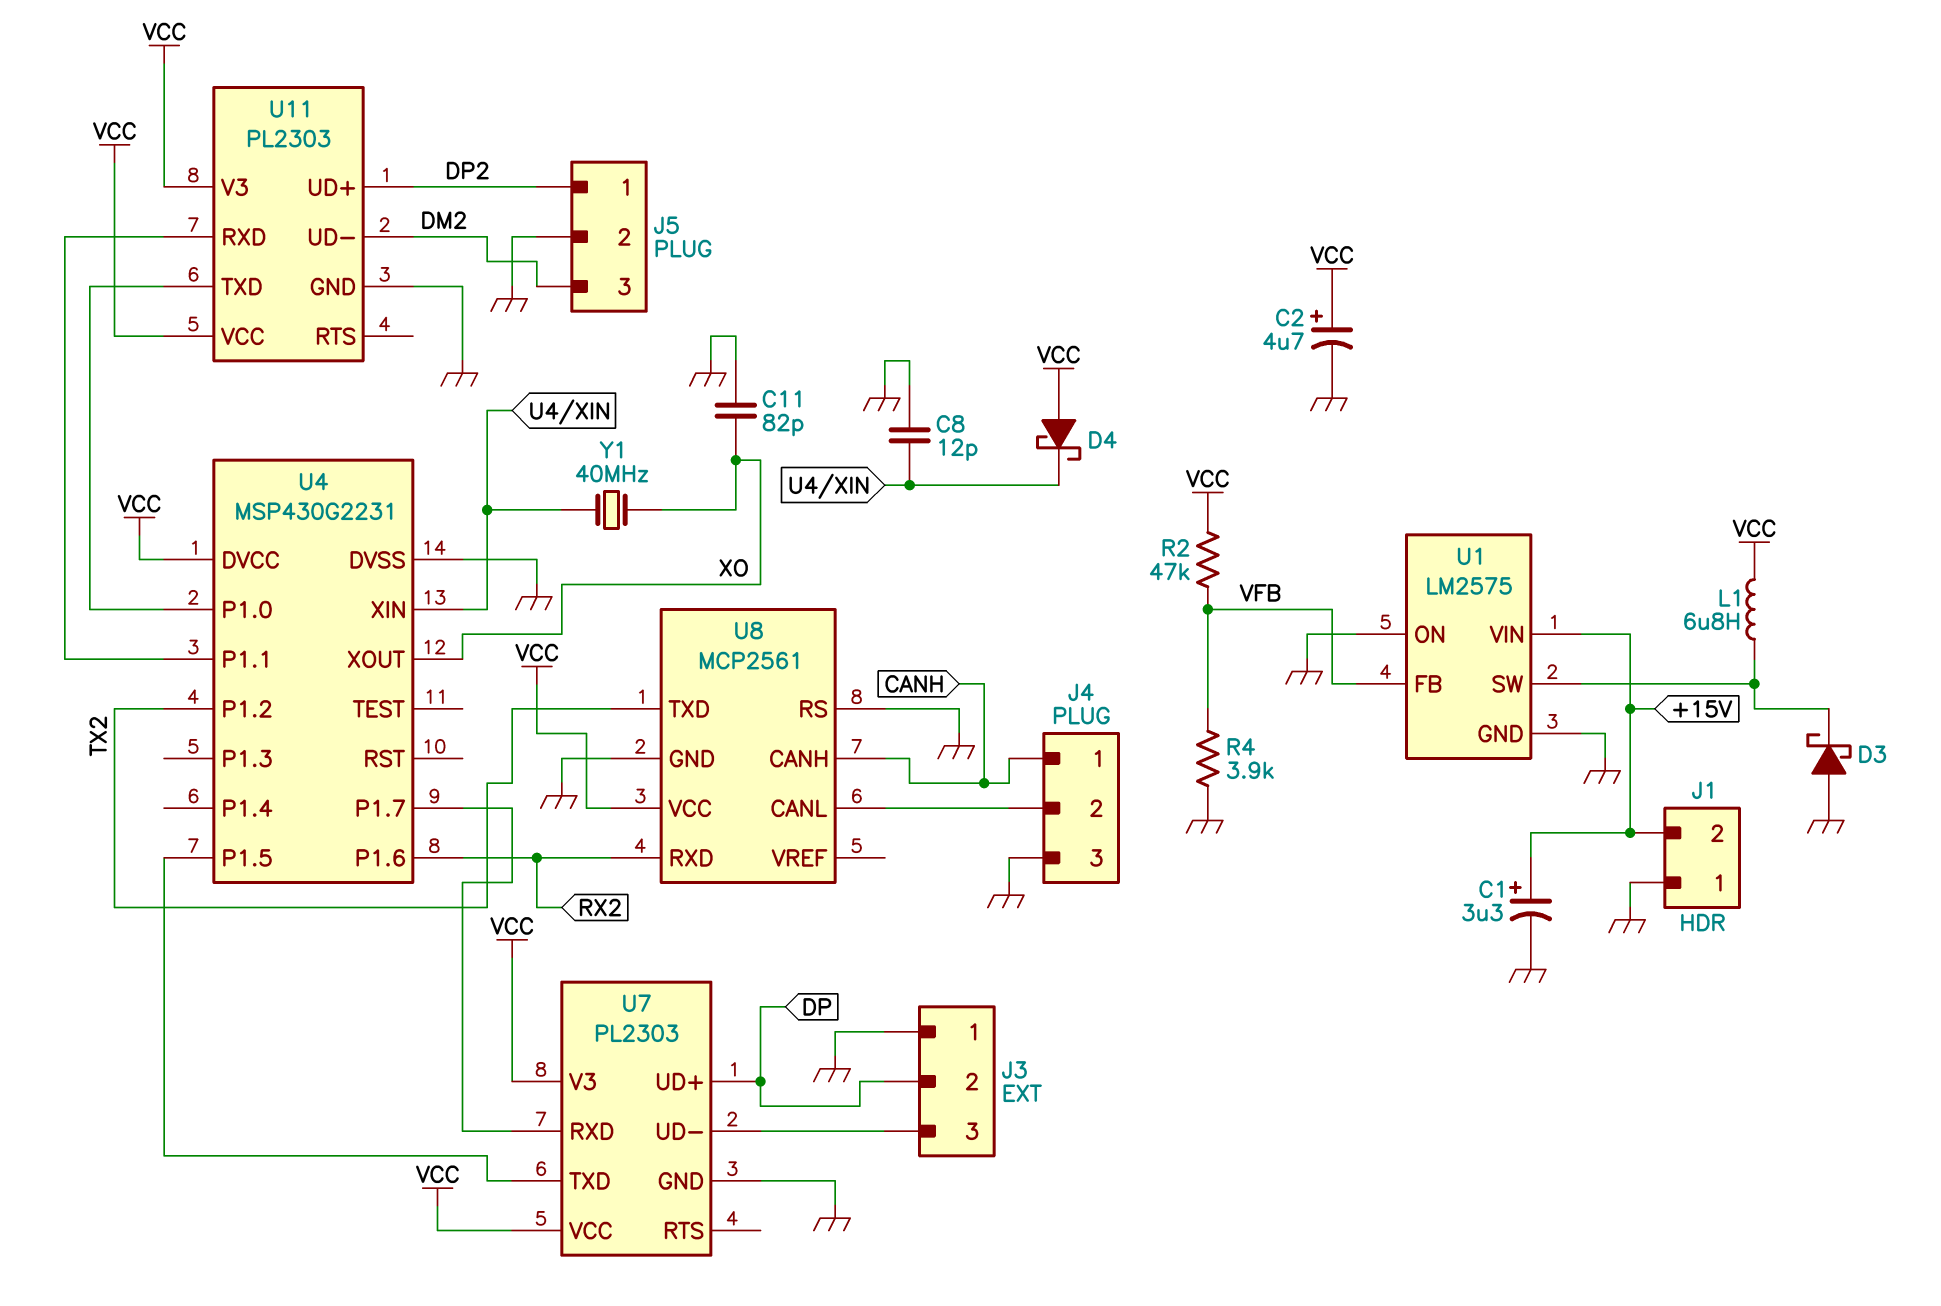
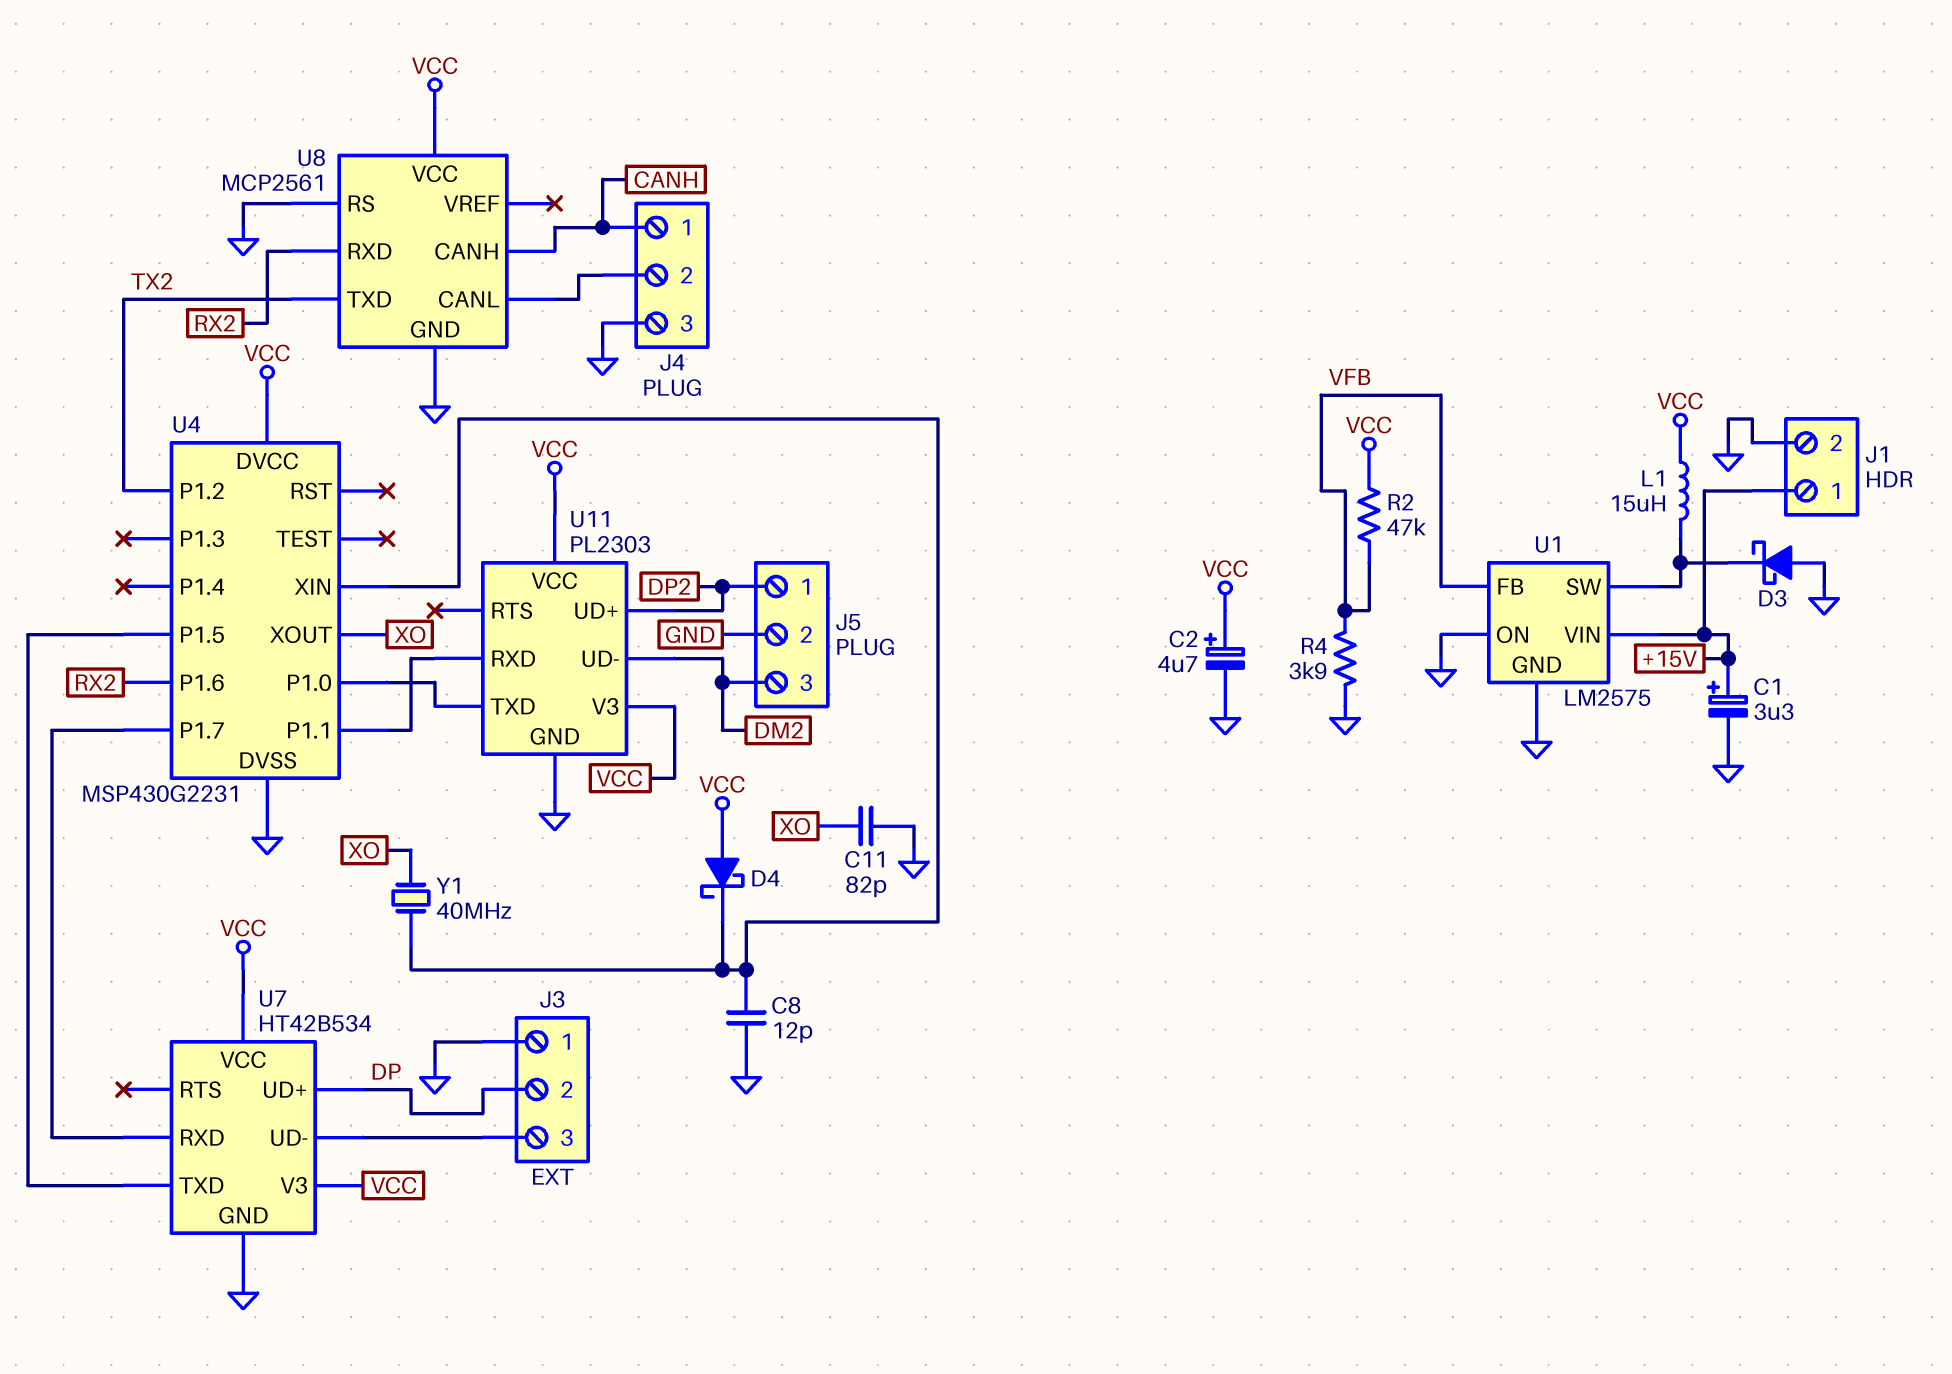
J1 pin 1: GND -> +15V
J1 pin 2: +15V -> GND
L1: 6.8uH (U1/SW, VCC) -> 15uH (U1/SW, VCC)
U7: PL2303 -> HT42B534

